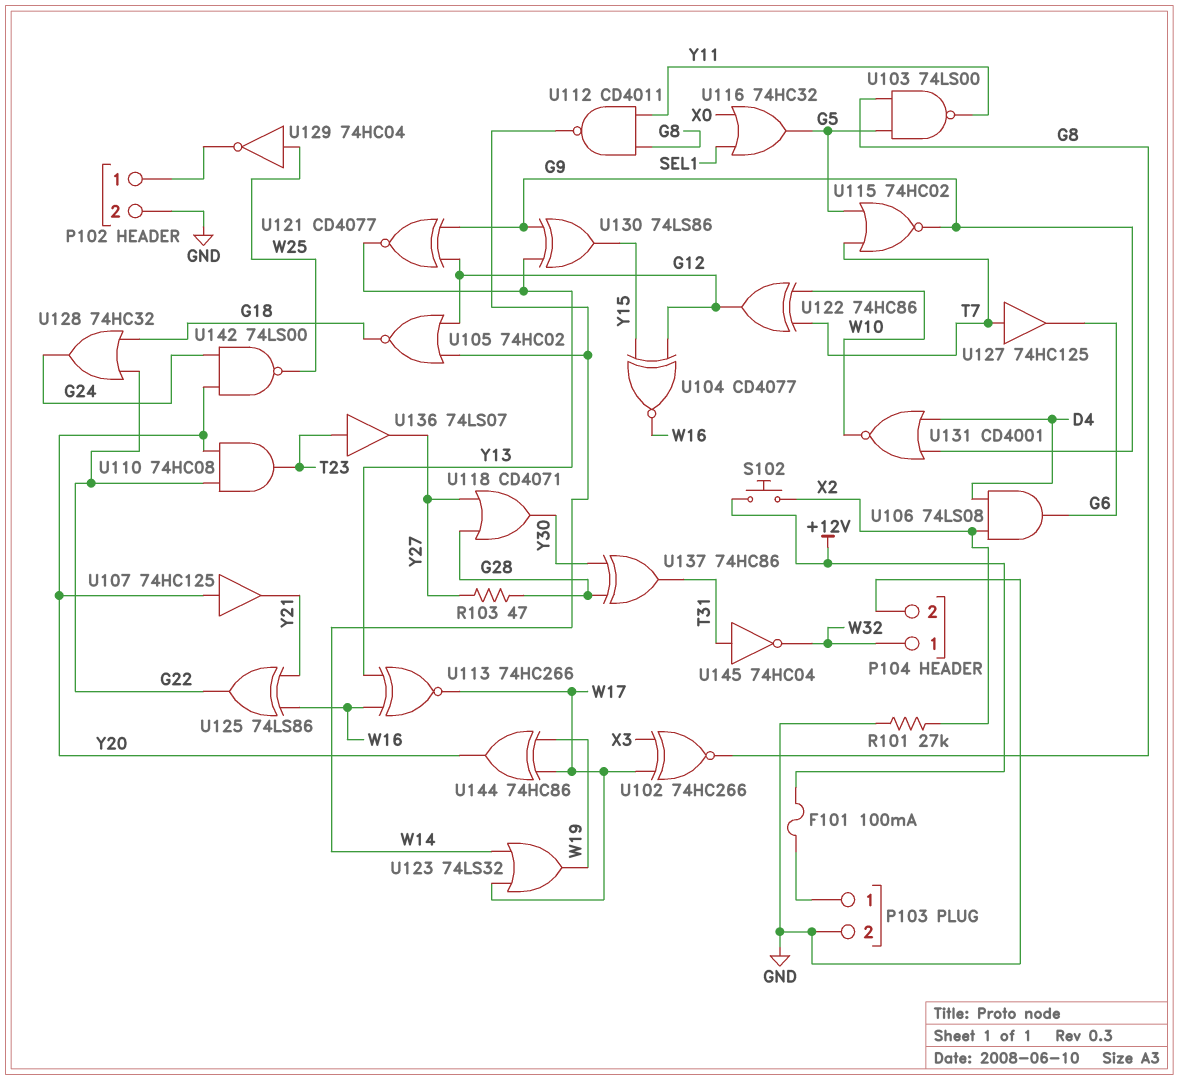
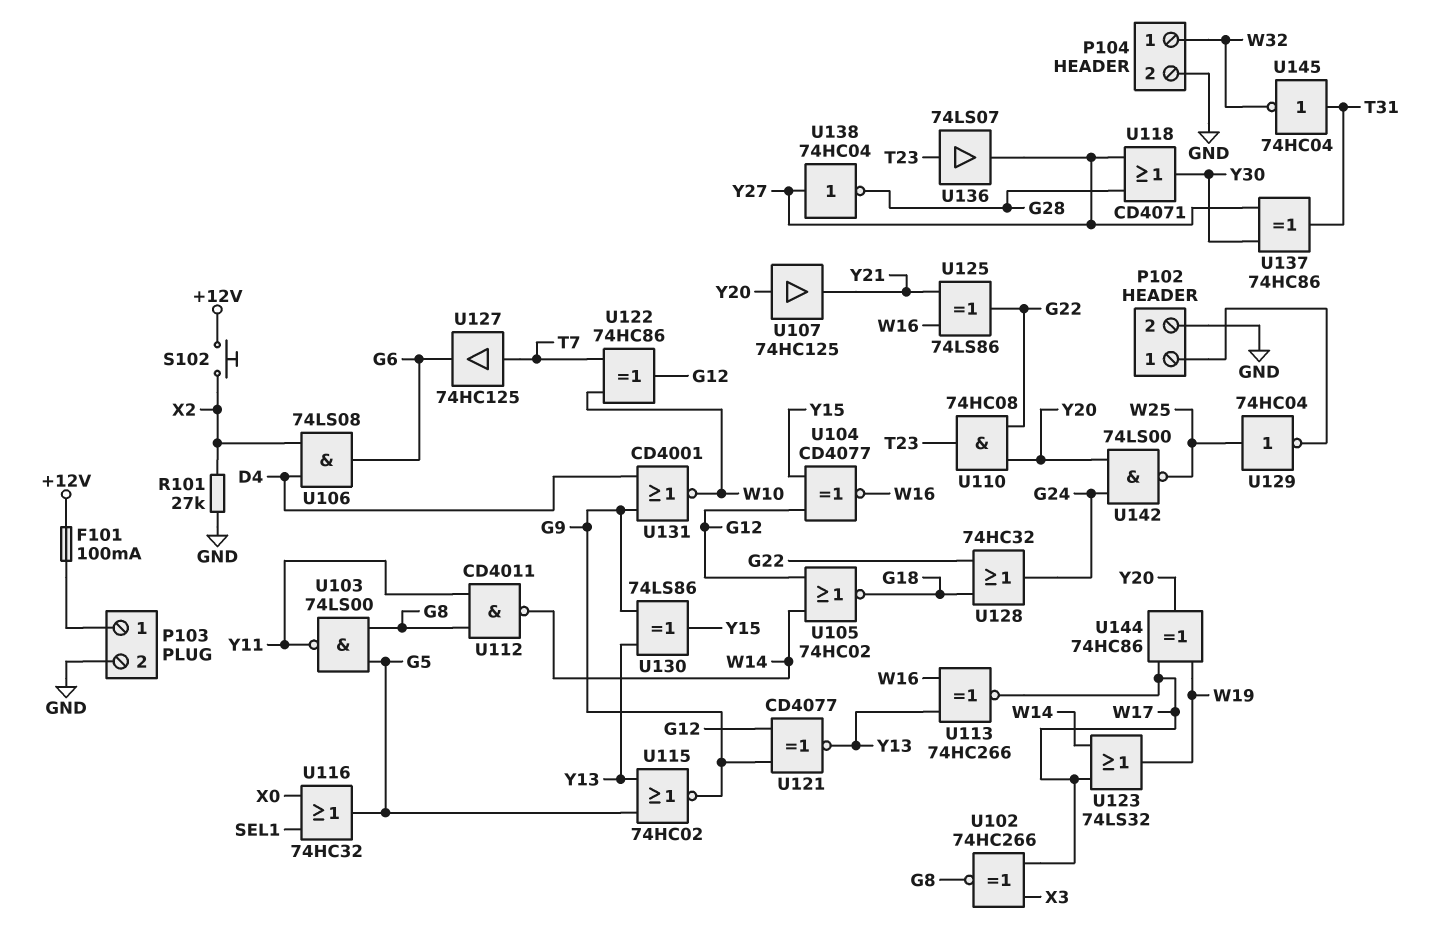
R103: 47 (G28, Y27) -> none
U115: NOR 74HC02 (in G5, in T7, out G9) -> NOR 74HC02 (in G5, in Y13, out G9)
U137: XOR 74HC86 (in G28, in Y30, out T31) -> XOR 74HC86 (in Y27, in Y30, out T31)
U138: none -> NOT 74HC04 (in Y27, out G28)

